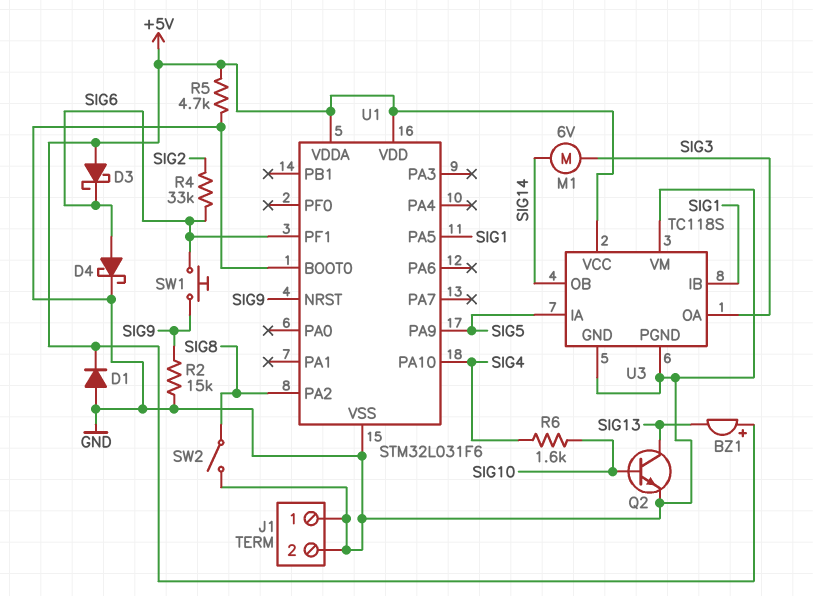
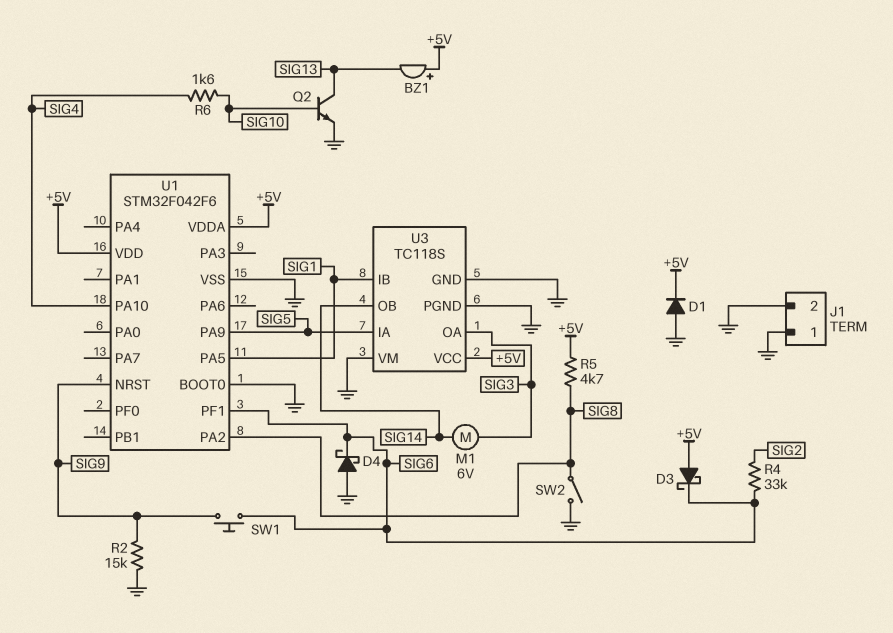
D4: schottky (A SIG6, K GND) -> schottky (A GND, K SIG6)
R5: 4.7k (+5V, GND) -> 4.7k (+5V, SIG8)
U1: STM32L031F6 -> STM32F042F6

